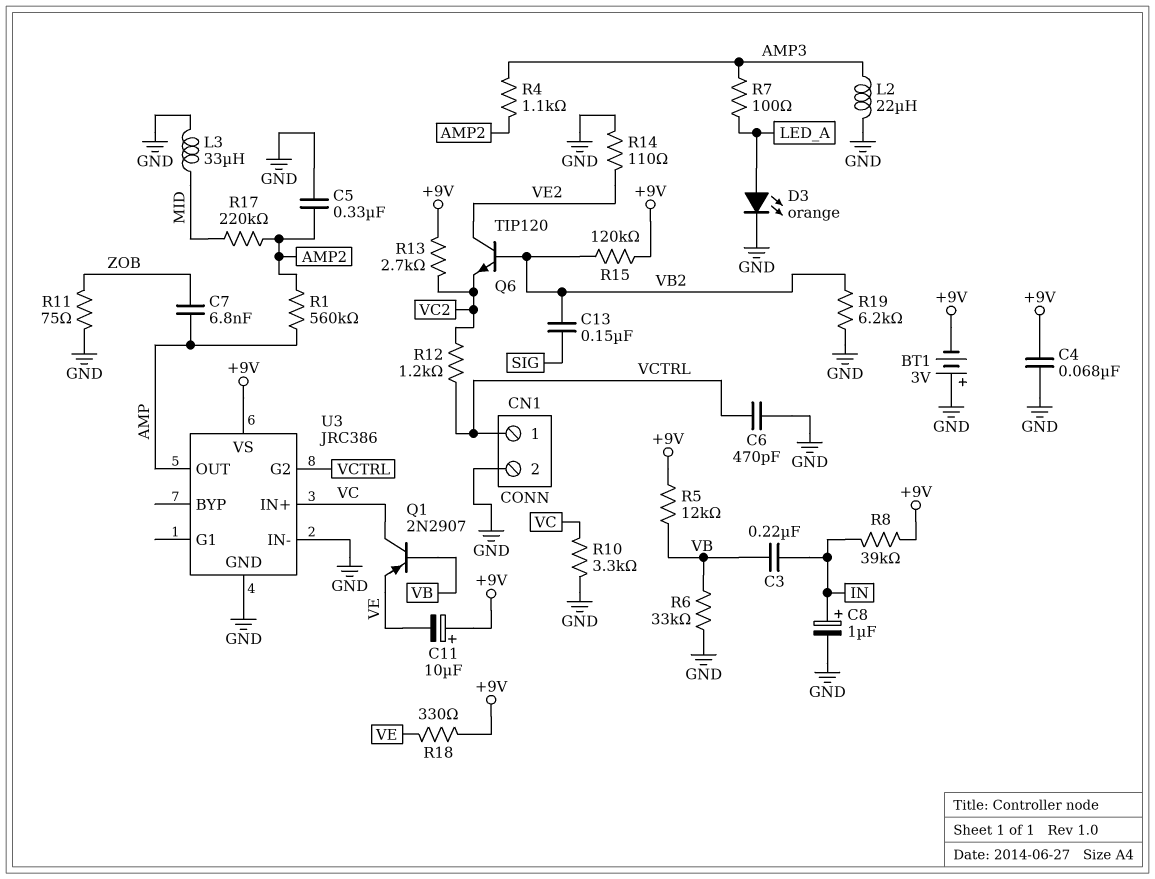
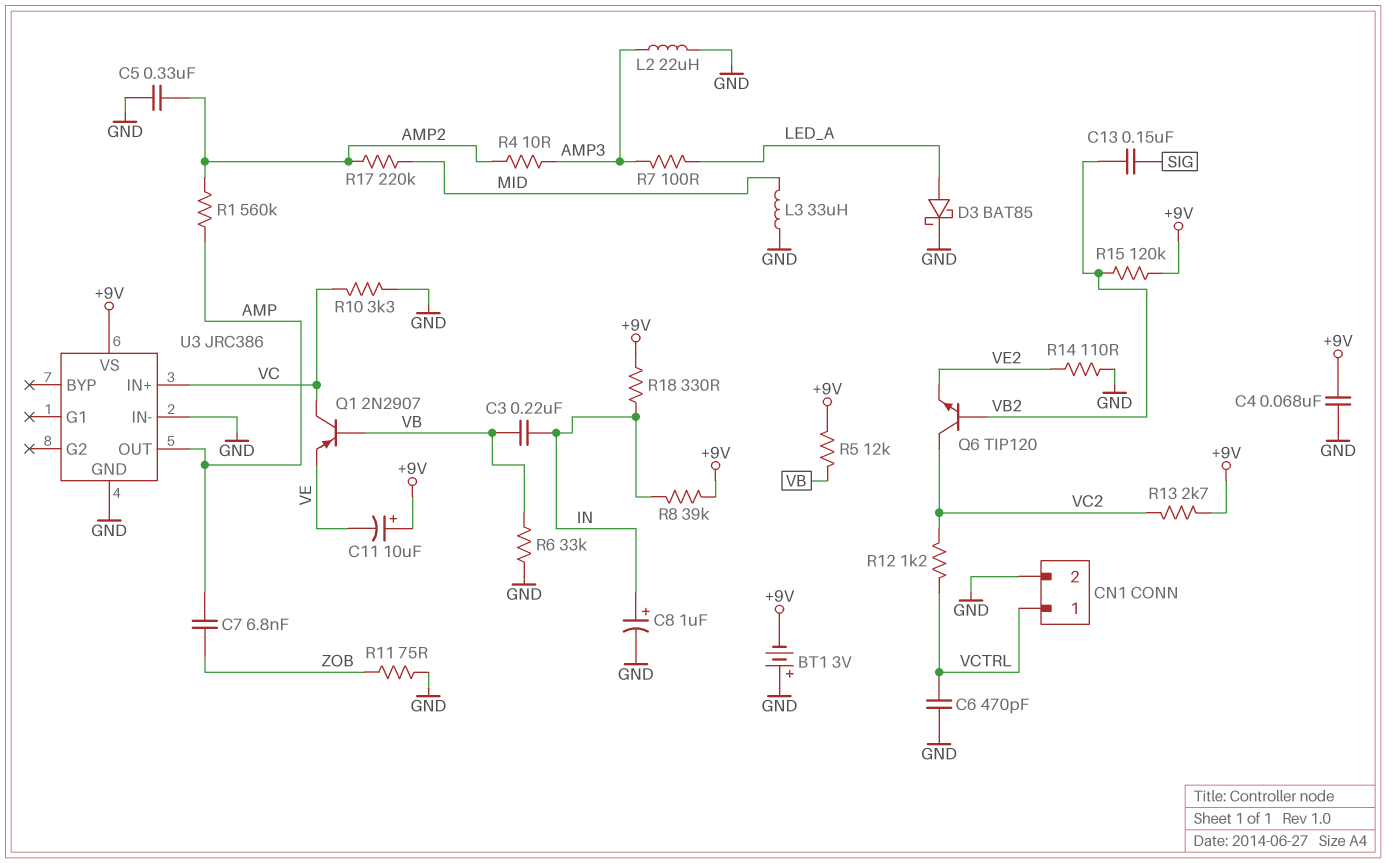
D3: LED orange (A LED_A, K GND) -> schottky BAT85 (A LED_A, K GND)
Q6: NPN TIP120 (B VB2, C VE2, E VC2) -> NPN TIP120 (B VB2, C VC2, E VE2)
R4: 1.1k (AMP2, AMP3) -> 10 (AMP2, AMP3)
R18: 330 (+9V, VE) -> 330 (+9V, IN)
R19: 6.2k (GND, VB2) -> none
U3 pin G2: VCTRL -> none

